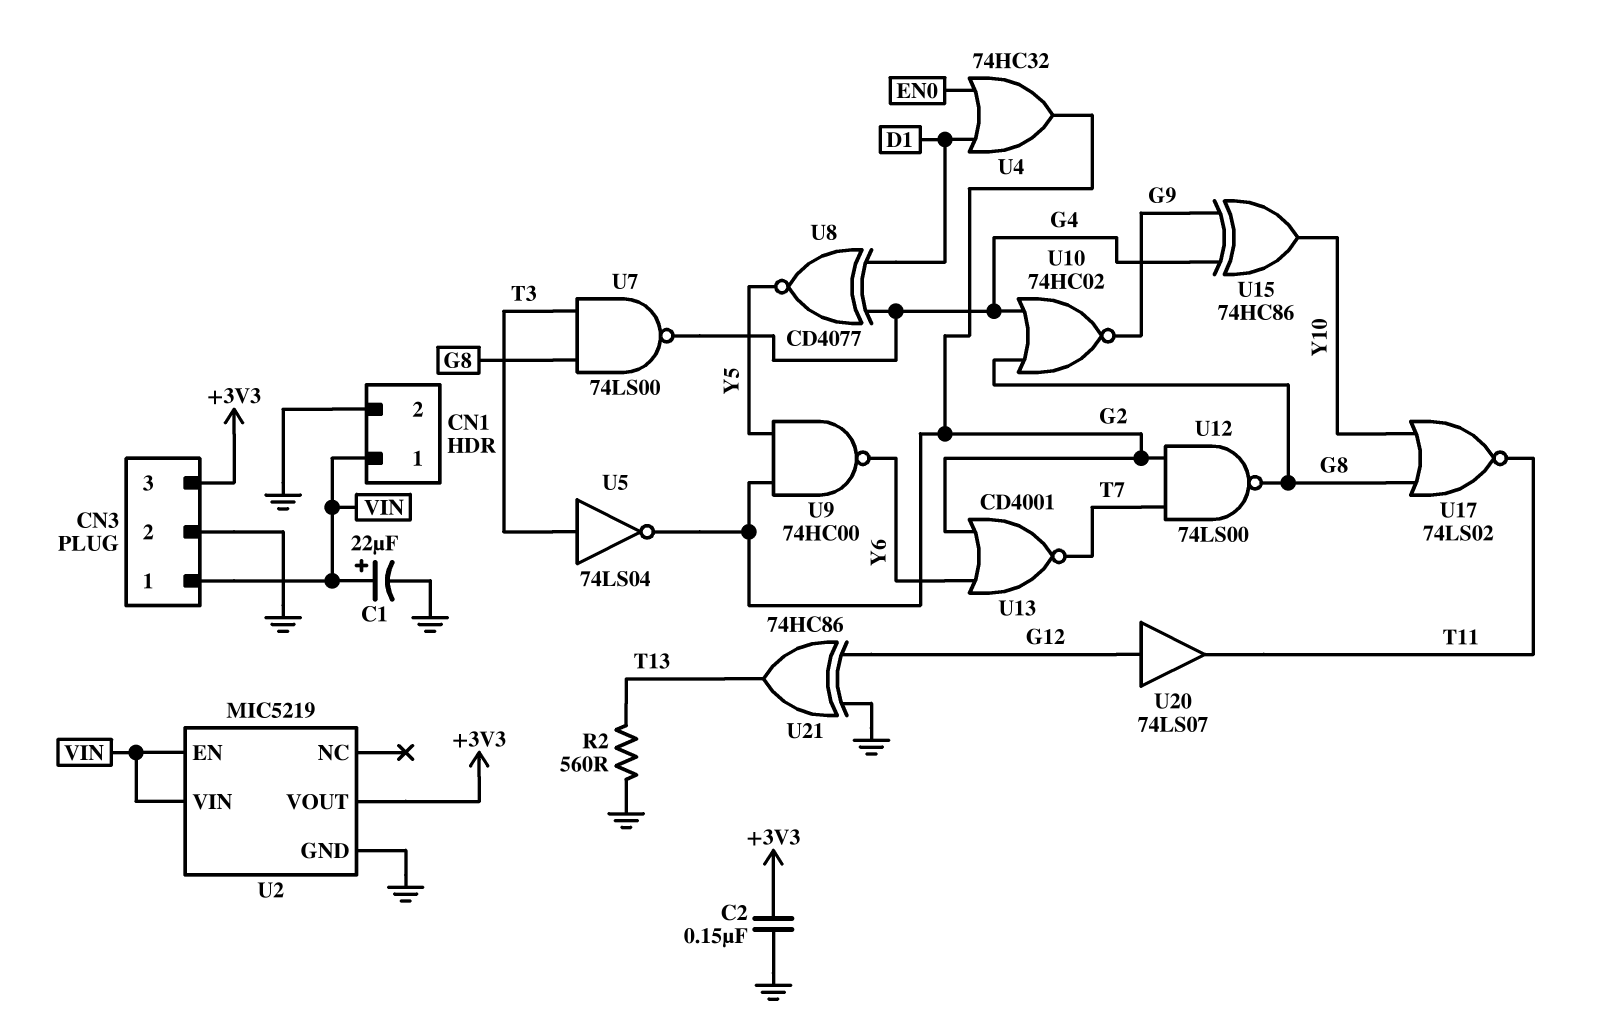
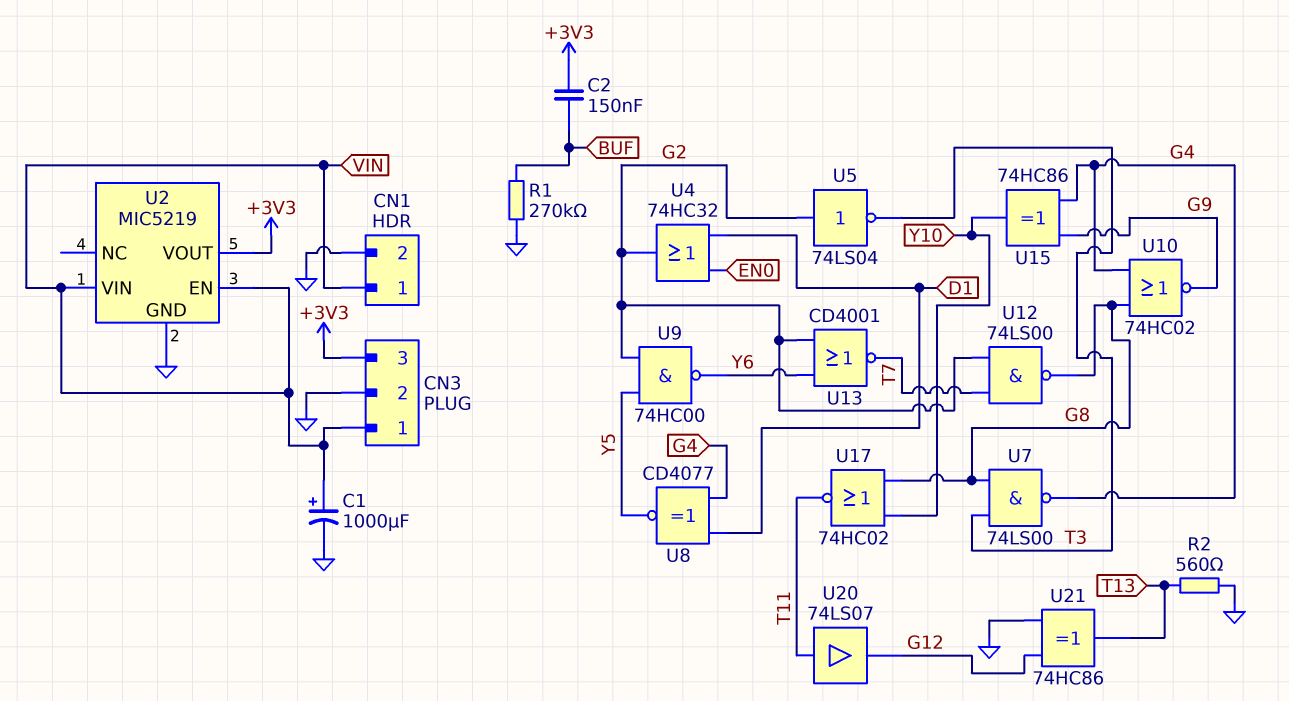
C1: 22uF (plus VIN, minus GND) -> 1000uF (plus VIN, minus GND)
C2: 150nF (+3V3, GND) -> 150nF (+3V3, BUF)
R1: none -> 270k (BUF, GND)
U5: NOT 74LS04 (in T3, out G2) -> NOT 74LS04 (in G2, out T3)
U17: NOR 74LS02 (in G8, in Y10, out T11) -> NOR 74HC02 (in G8, in Y10, out T11)
U20: buffer 74LS07 (in G12, out T11) -> buffer 74LS07 (in T11, out G12)

